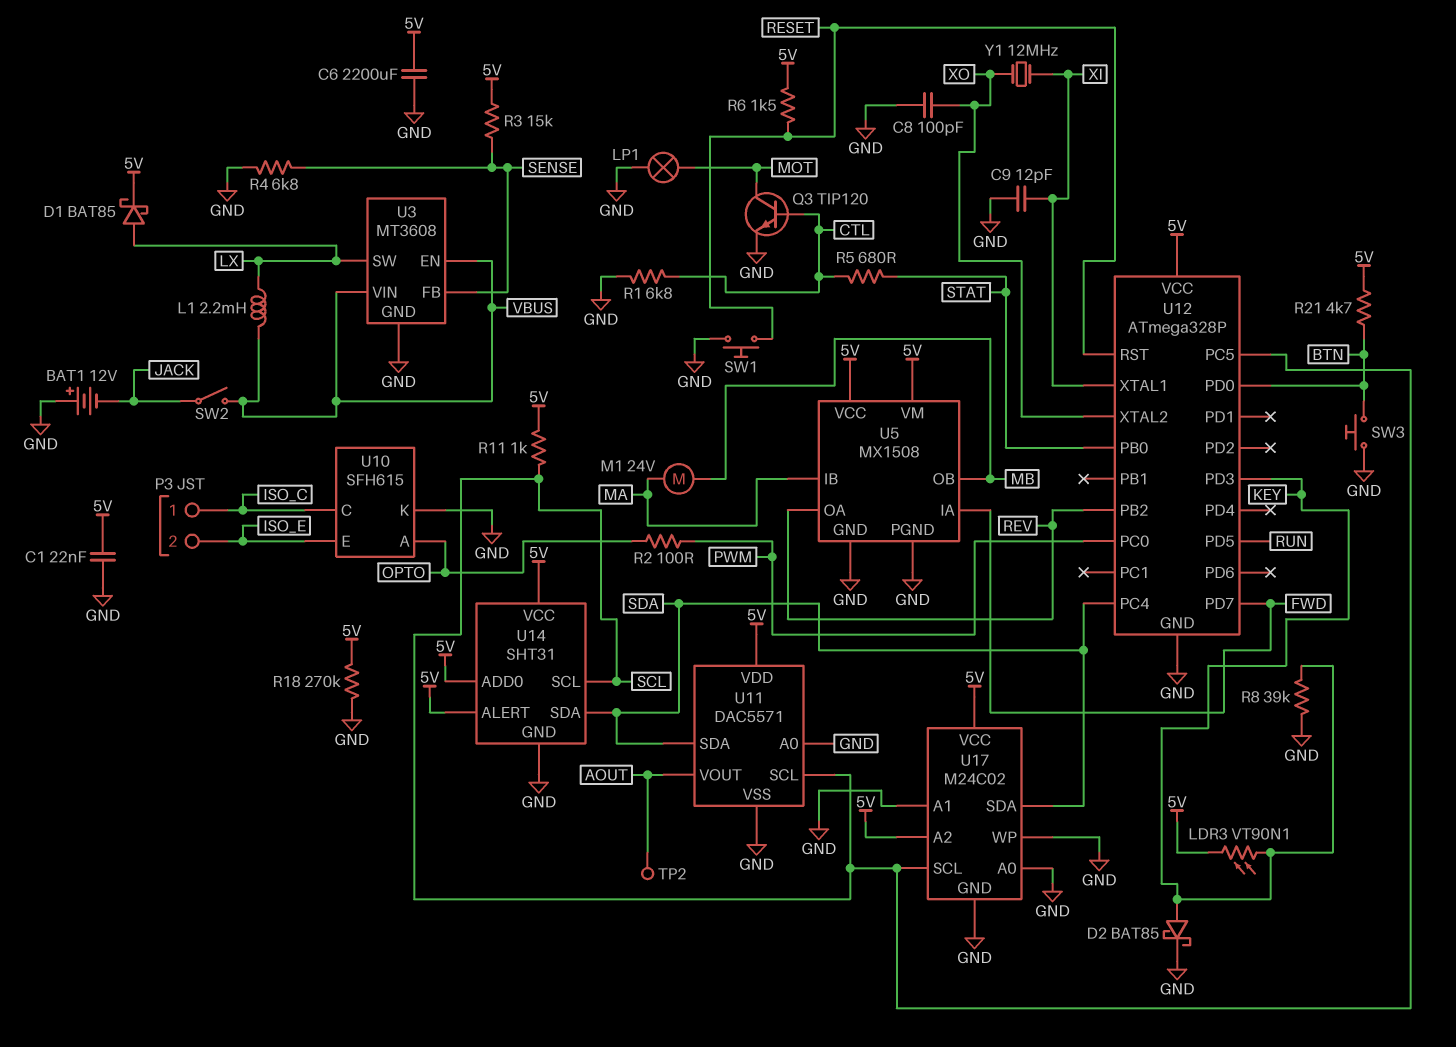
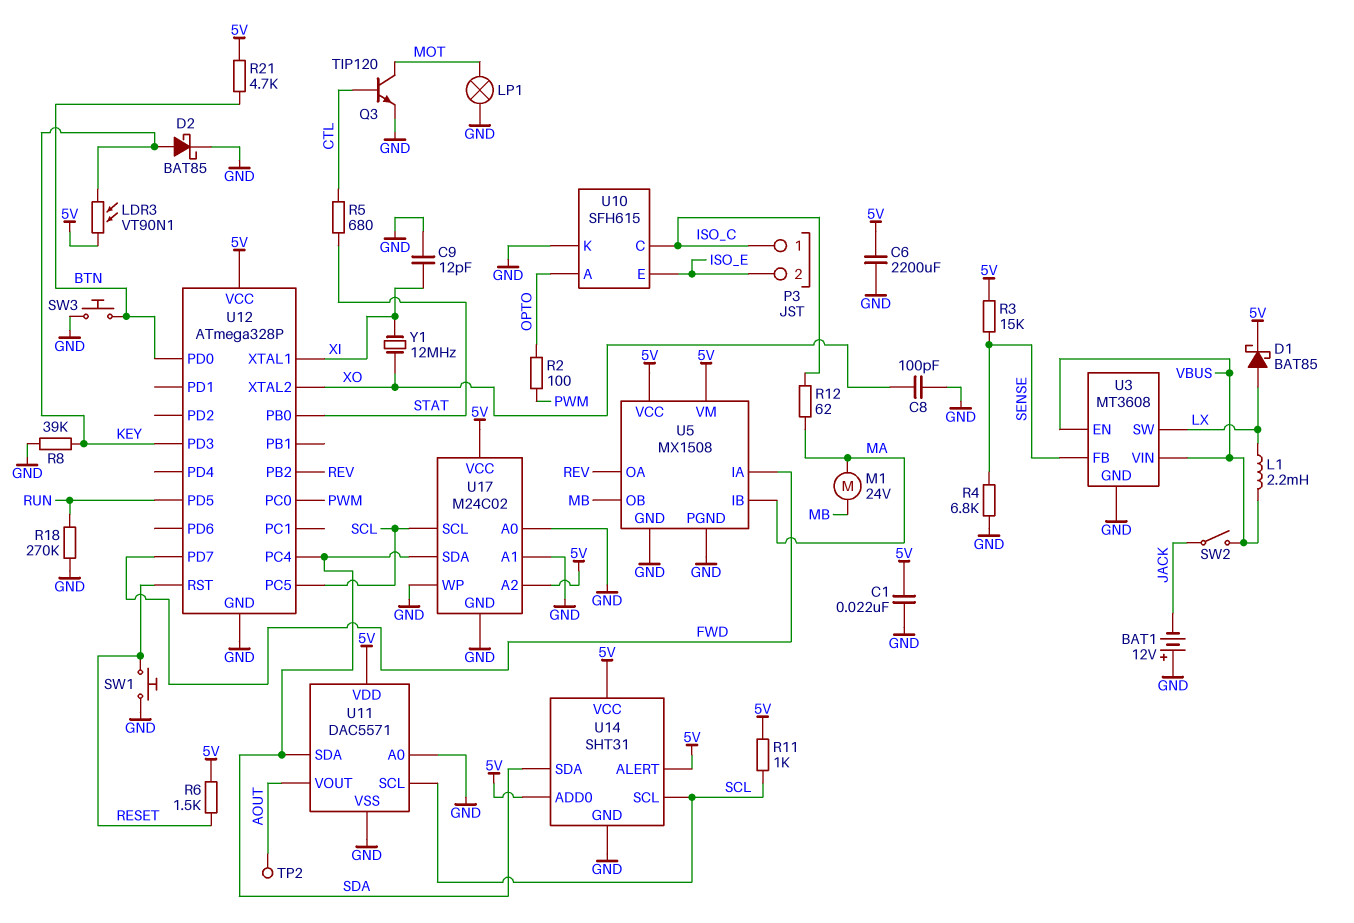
R1: 6.8k (CTL, GND) -> none
R12: none -> 62 (ISO_C, MA)
R18: 270k (5V, GND) -> 270k (GND, RUN)

